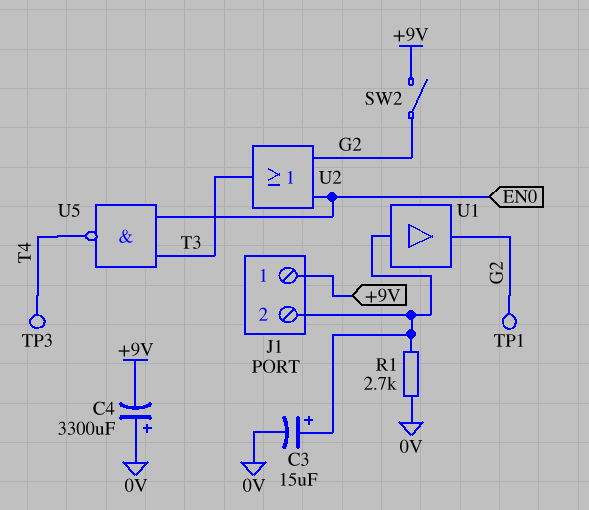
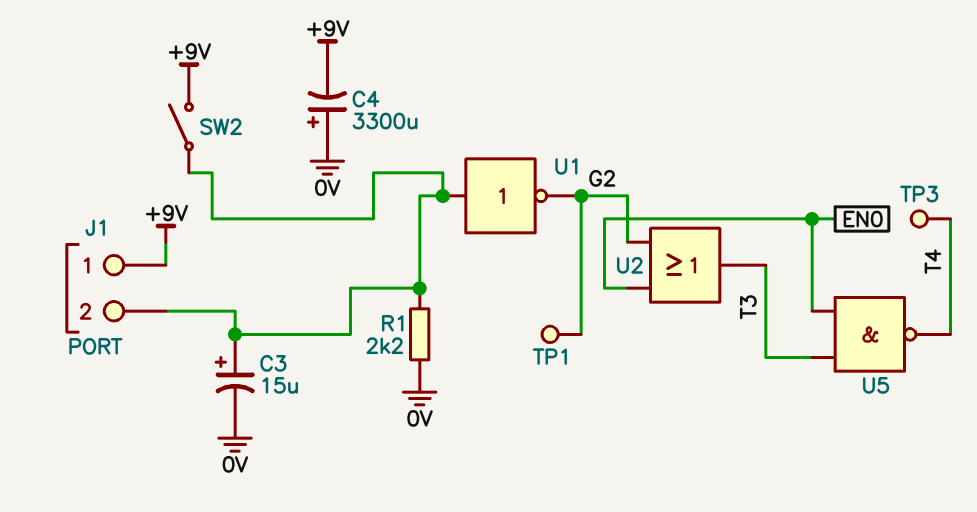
R1: 2.7k (0V, J1/2) -> 2.2k (0V, J1/2)
SW2: switch (+9V, G2) -> switch (+9V, J1/2)
U1: buffer (in J1/2, out G2) -> NOT (in J1/2, out G2)

